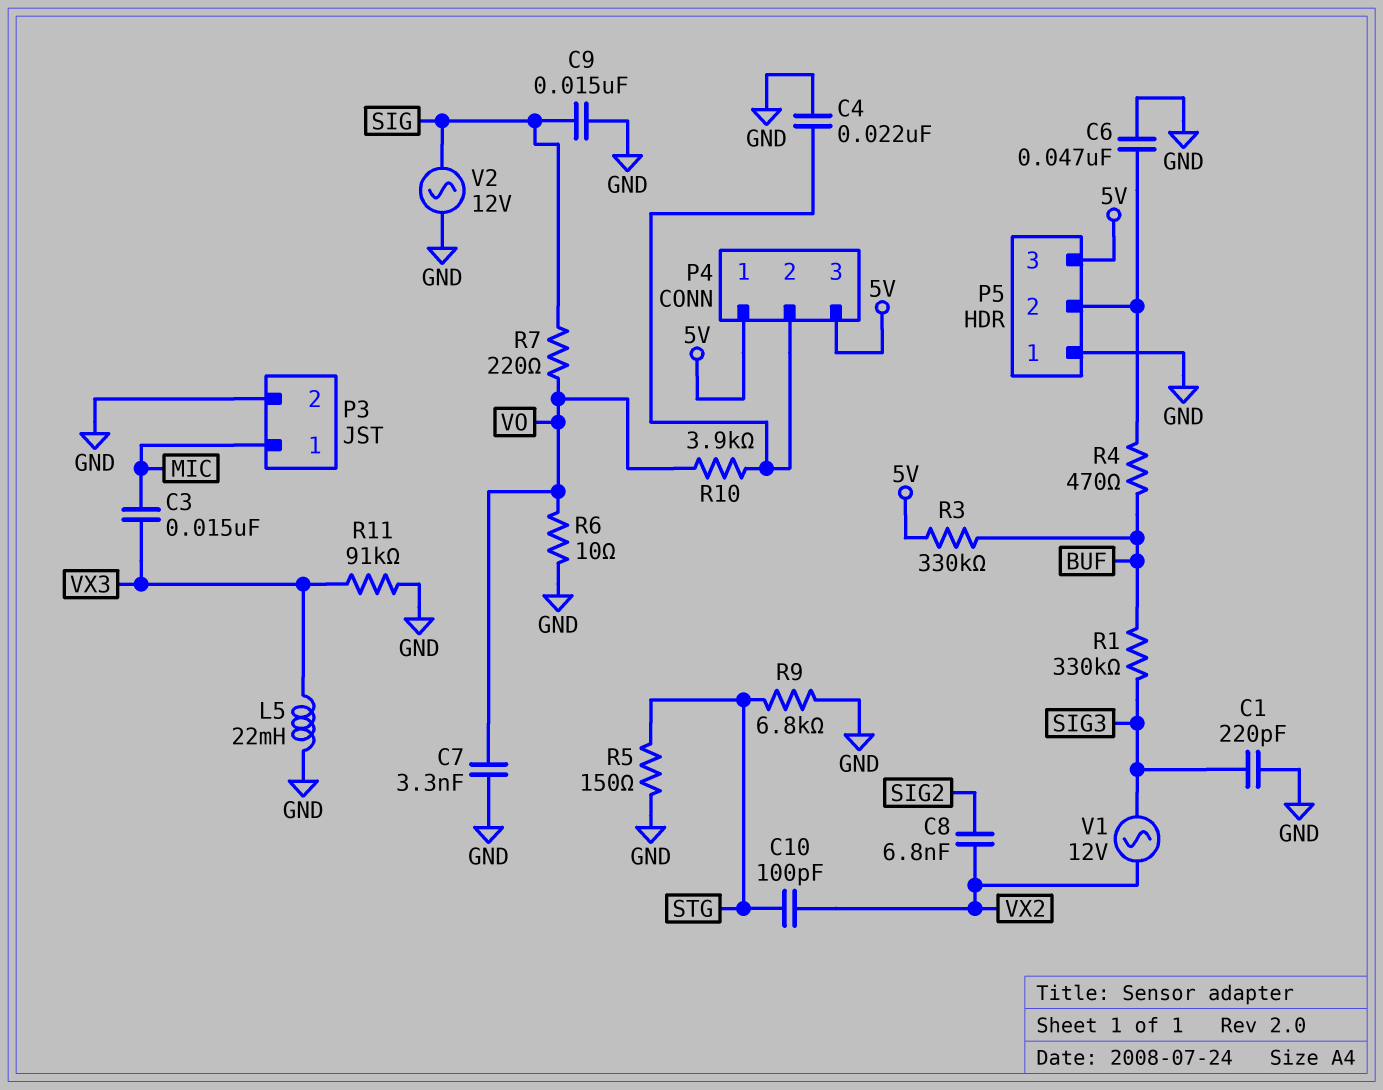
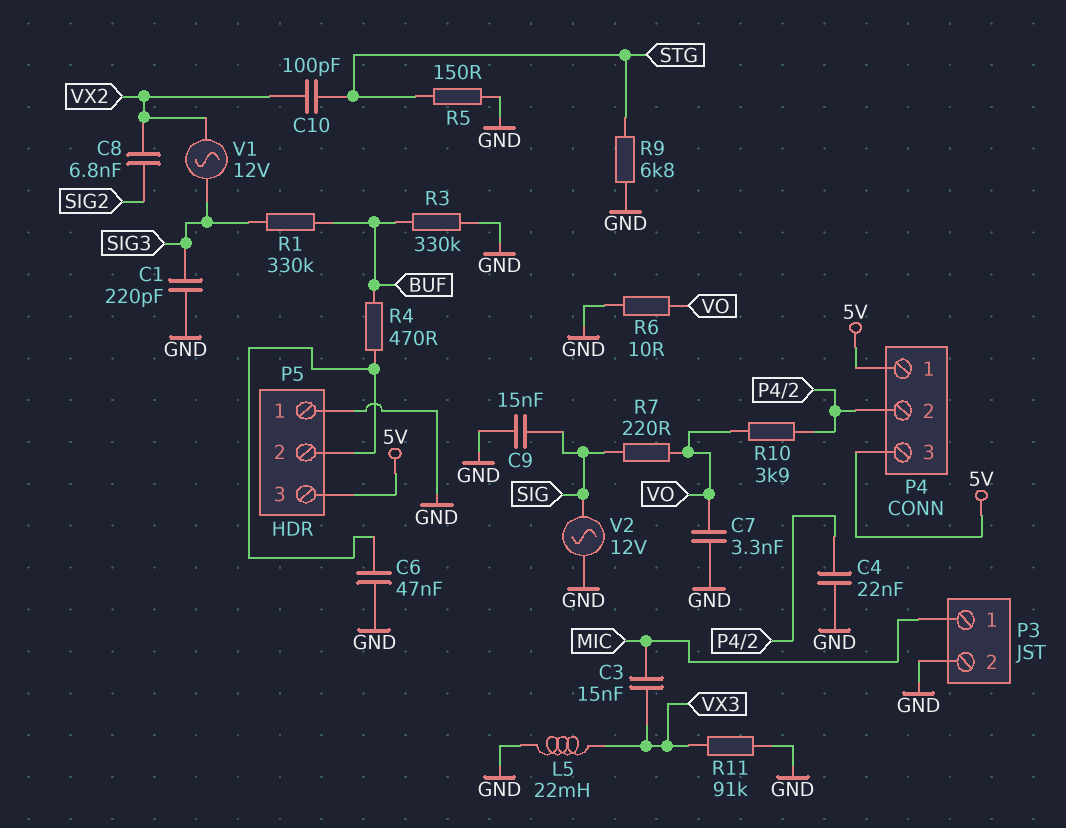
R3: 330k (5V, BUF) -> 330k (BUF, GND)

